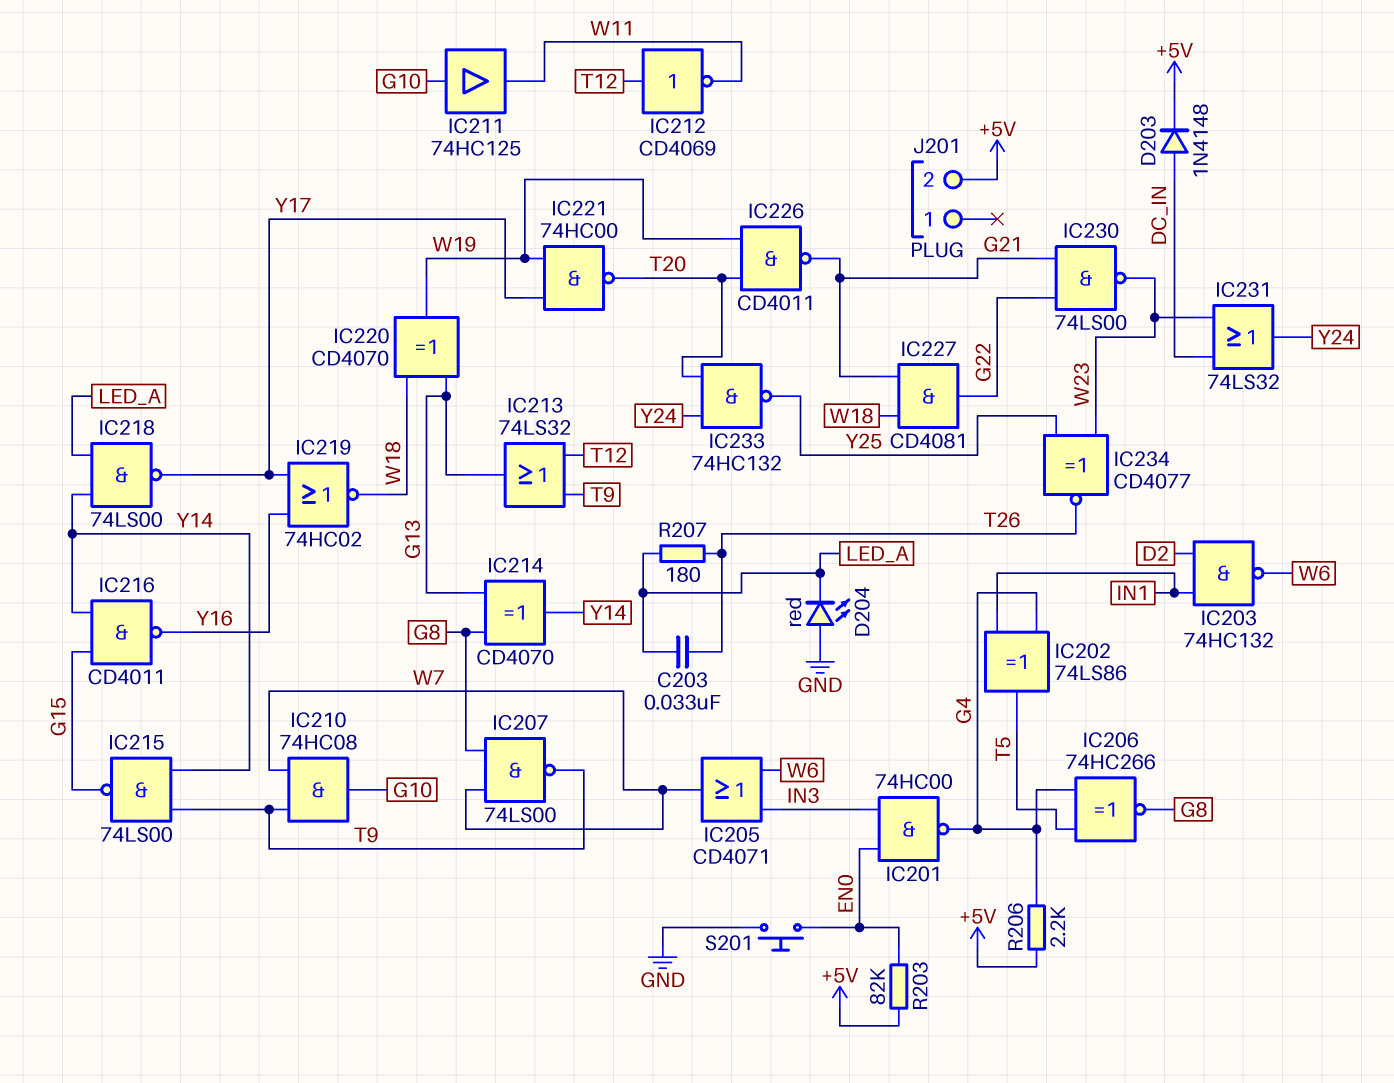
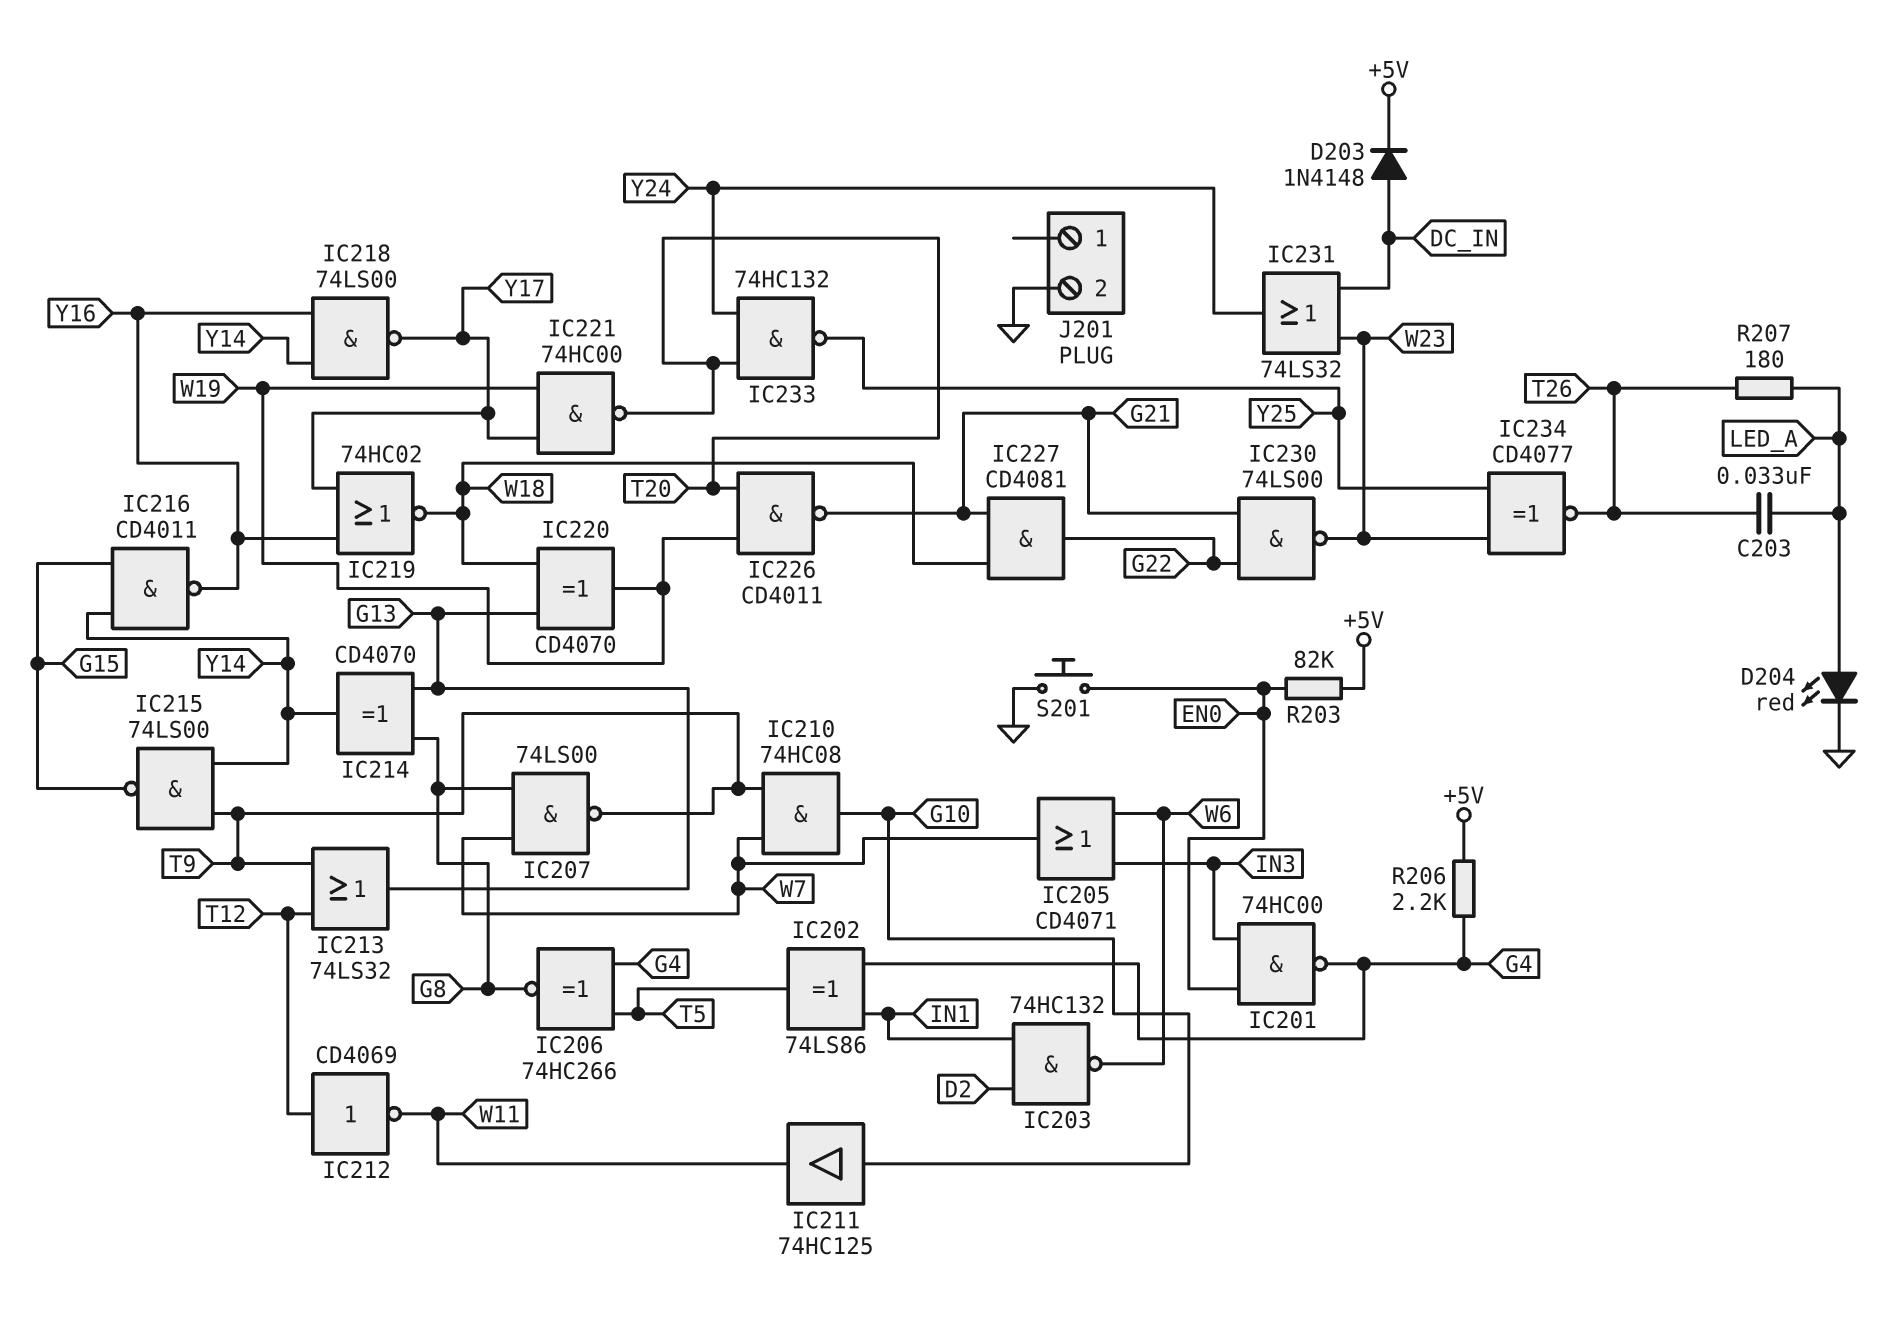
D204: LED red (A GND, K LED_A) -> LED red (A LED_A, K GND)
IC218: NAND 74LS00 (in LED_A, in Y14, out Y17) -> NAND 74LS00 (in Y14, in Y16, out Y17)
J201 pin 2: +5V -> GND

